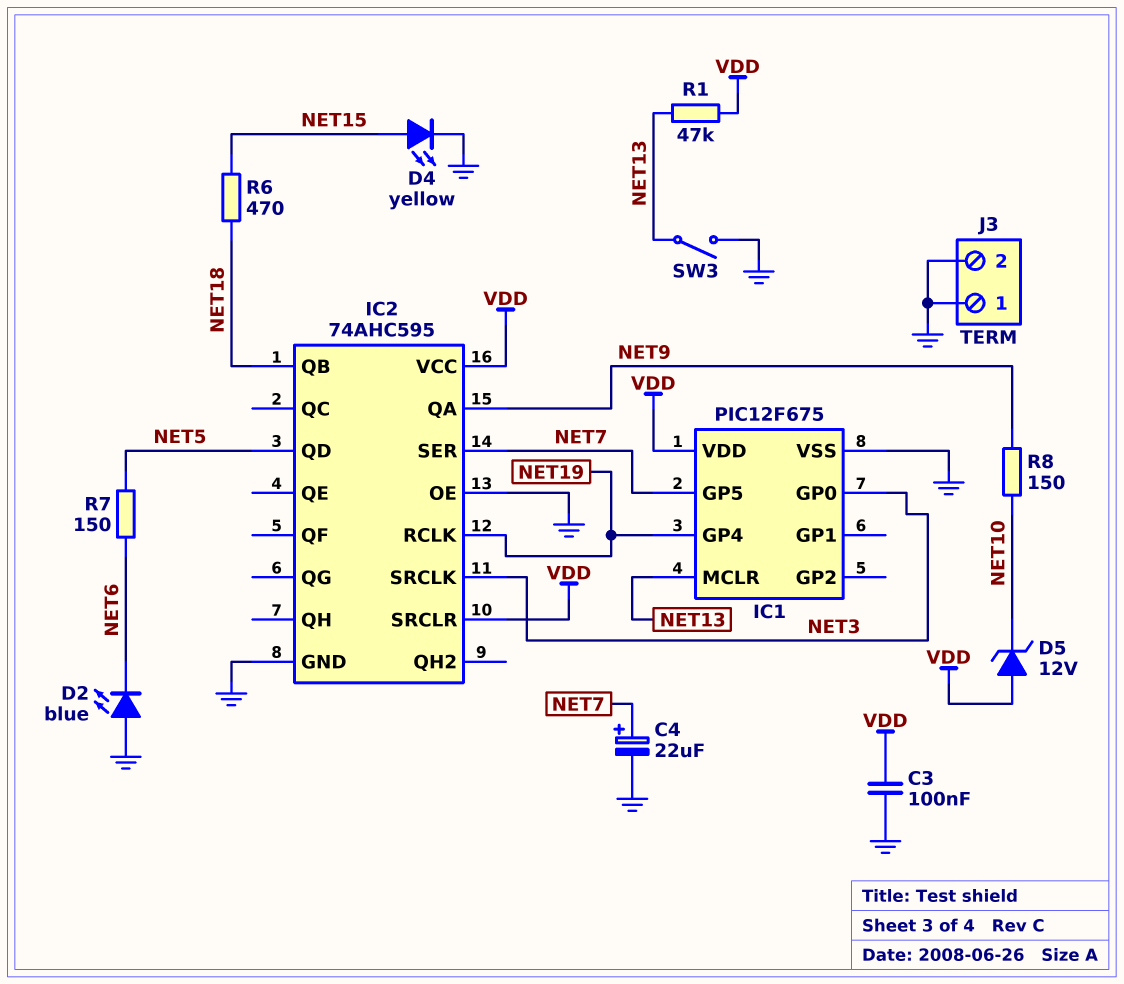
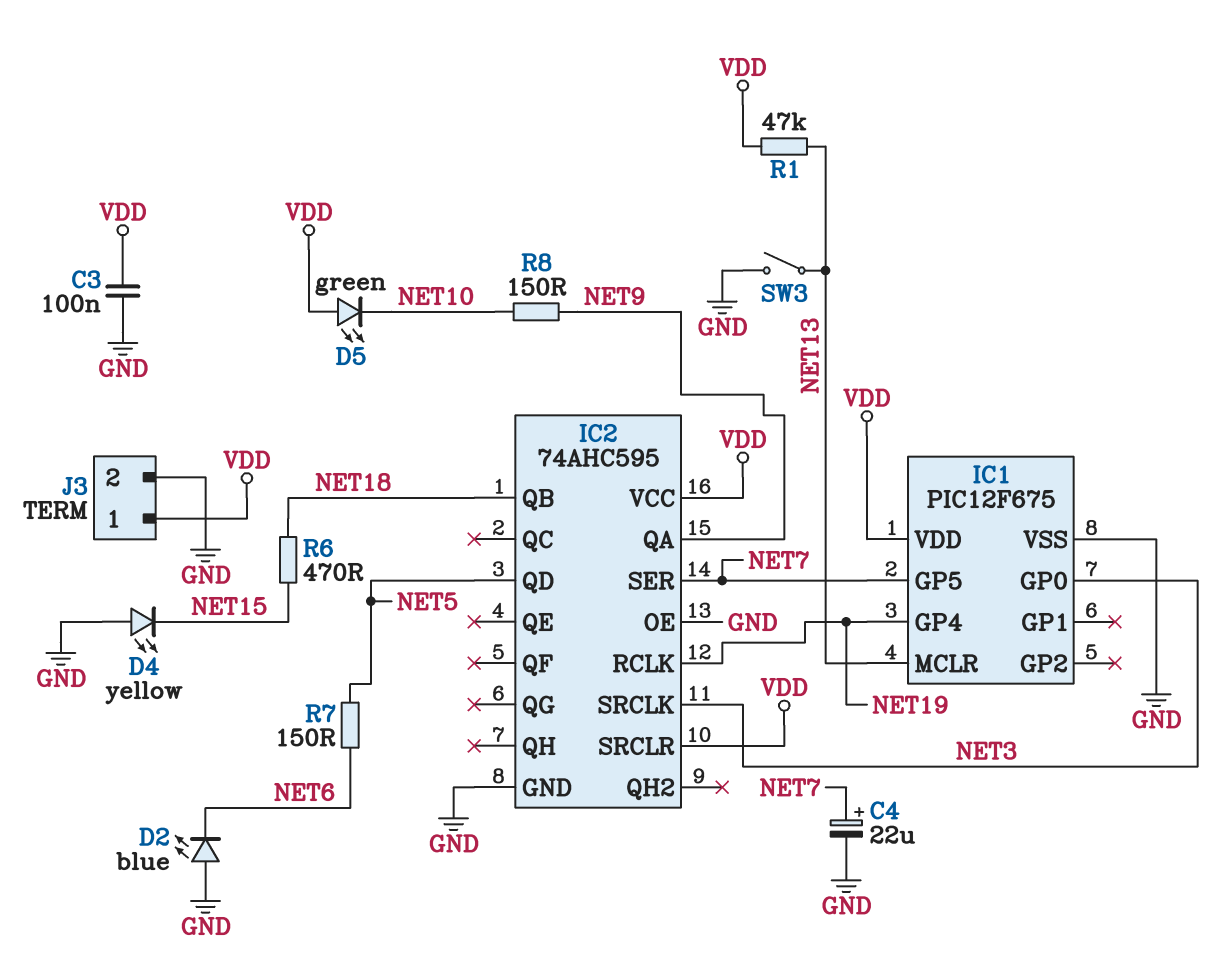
D4: LED yellow (A NET15, K GND) -> LED yellow (A GND, K NET15)
D5: zener 12V (A VDD, K NET10) -> LED green (A VDD, K NET10)
J3 pin 1: GND -> VDD

